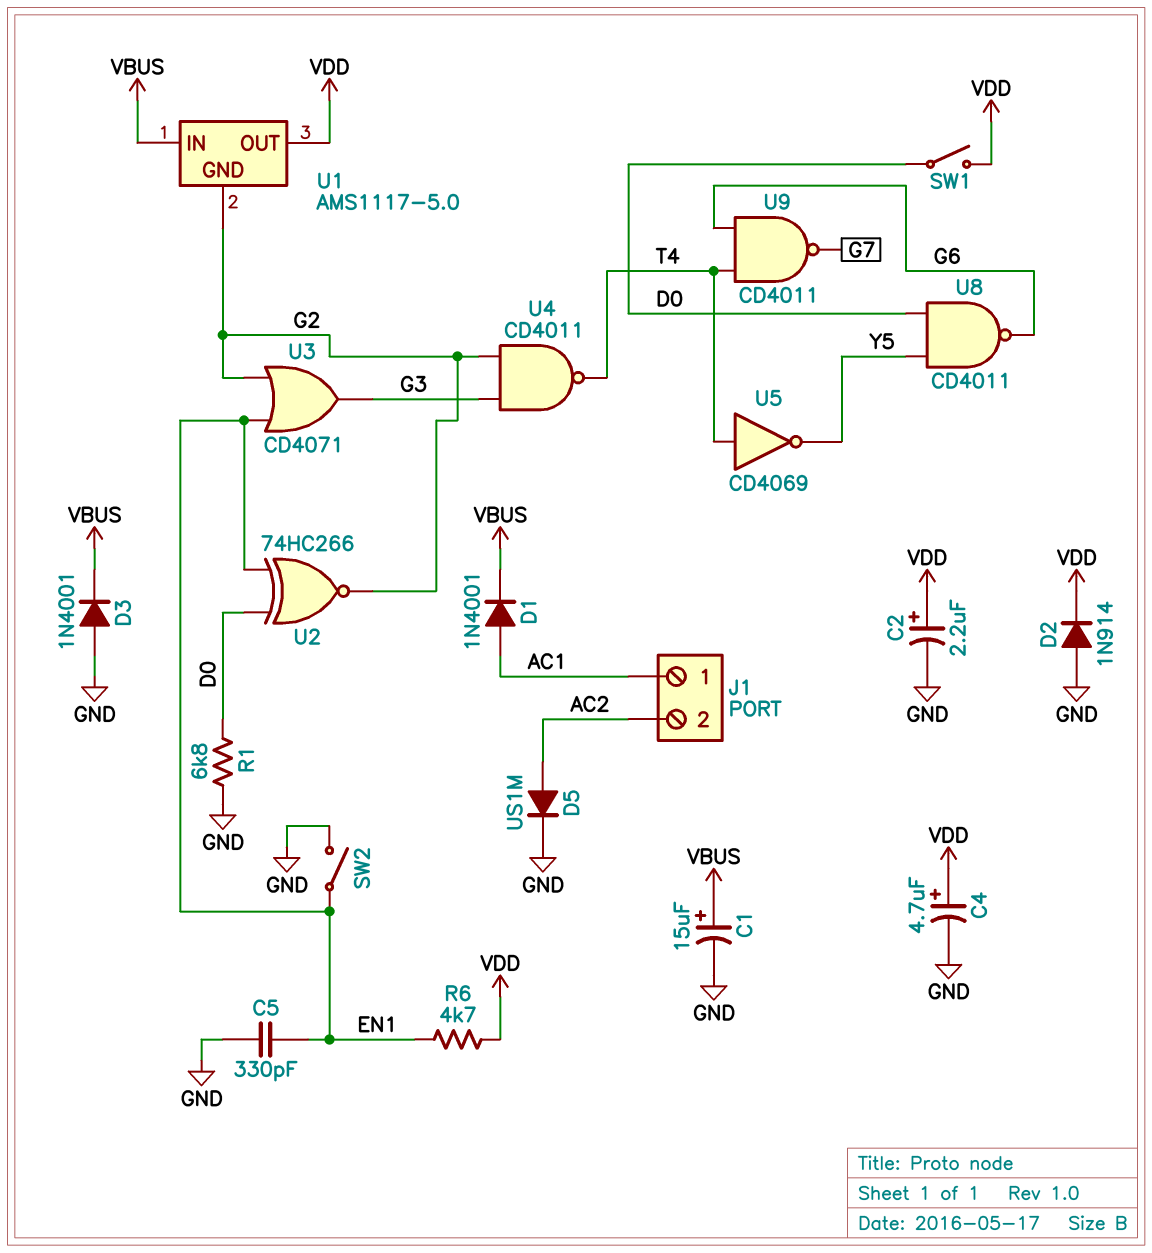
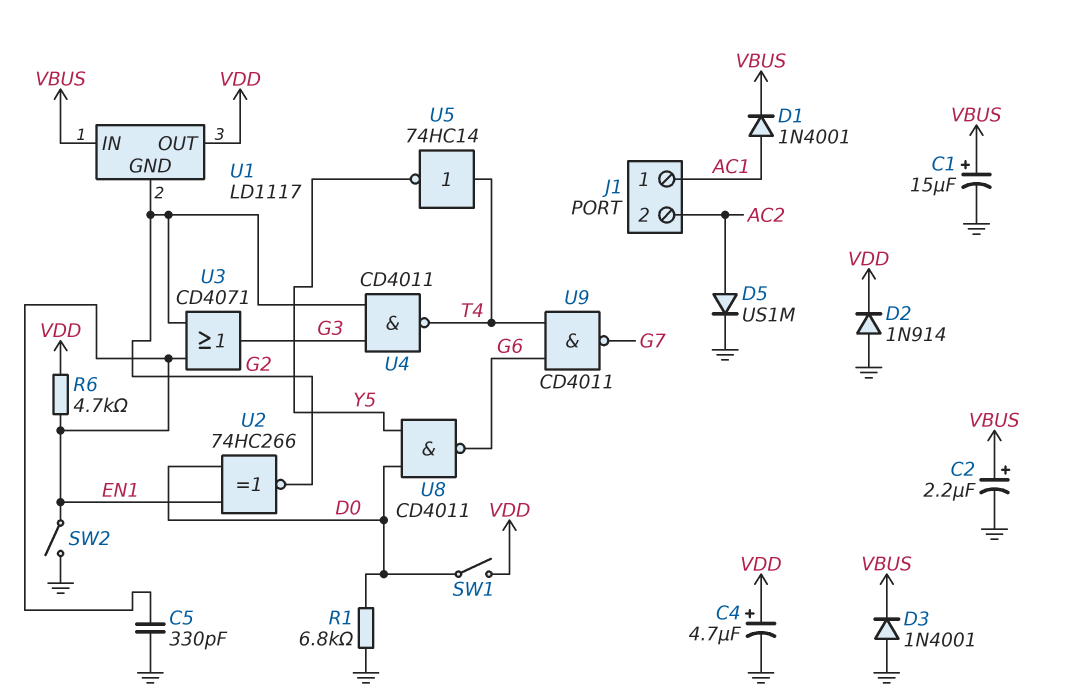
C2: 2.2uF (plus VDD, minus GND) -> 2.2uF (plus VBUS, minus GND)
U1: AMS1117-5.0 -> LD1117
U5: NOT CD4069 (in T4, out Y5) -> NOT 74HC14 (in T4, out Y5)

